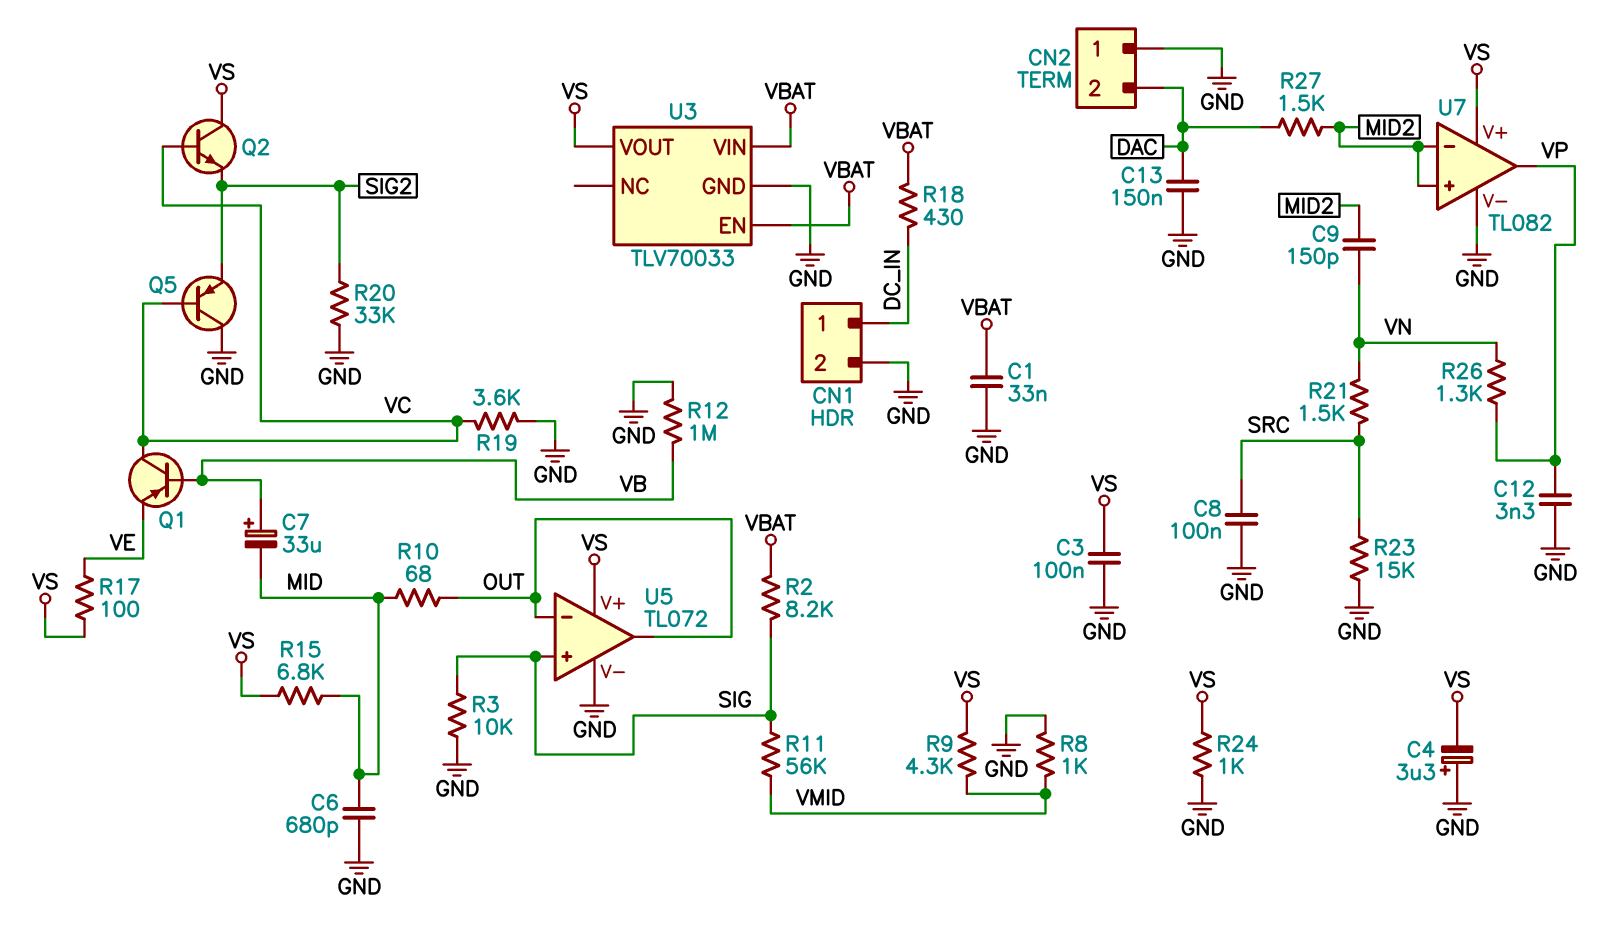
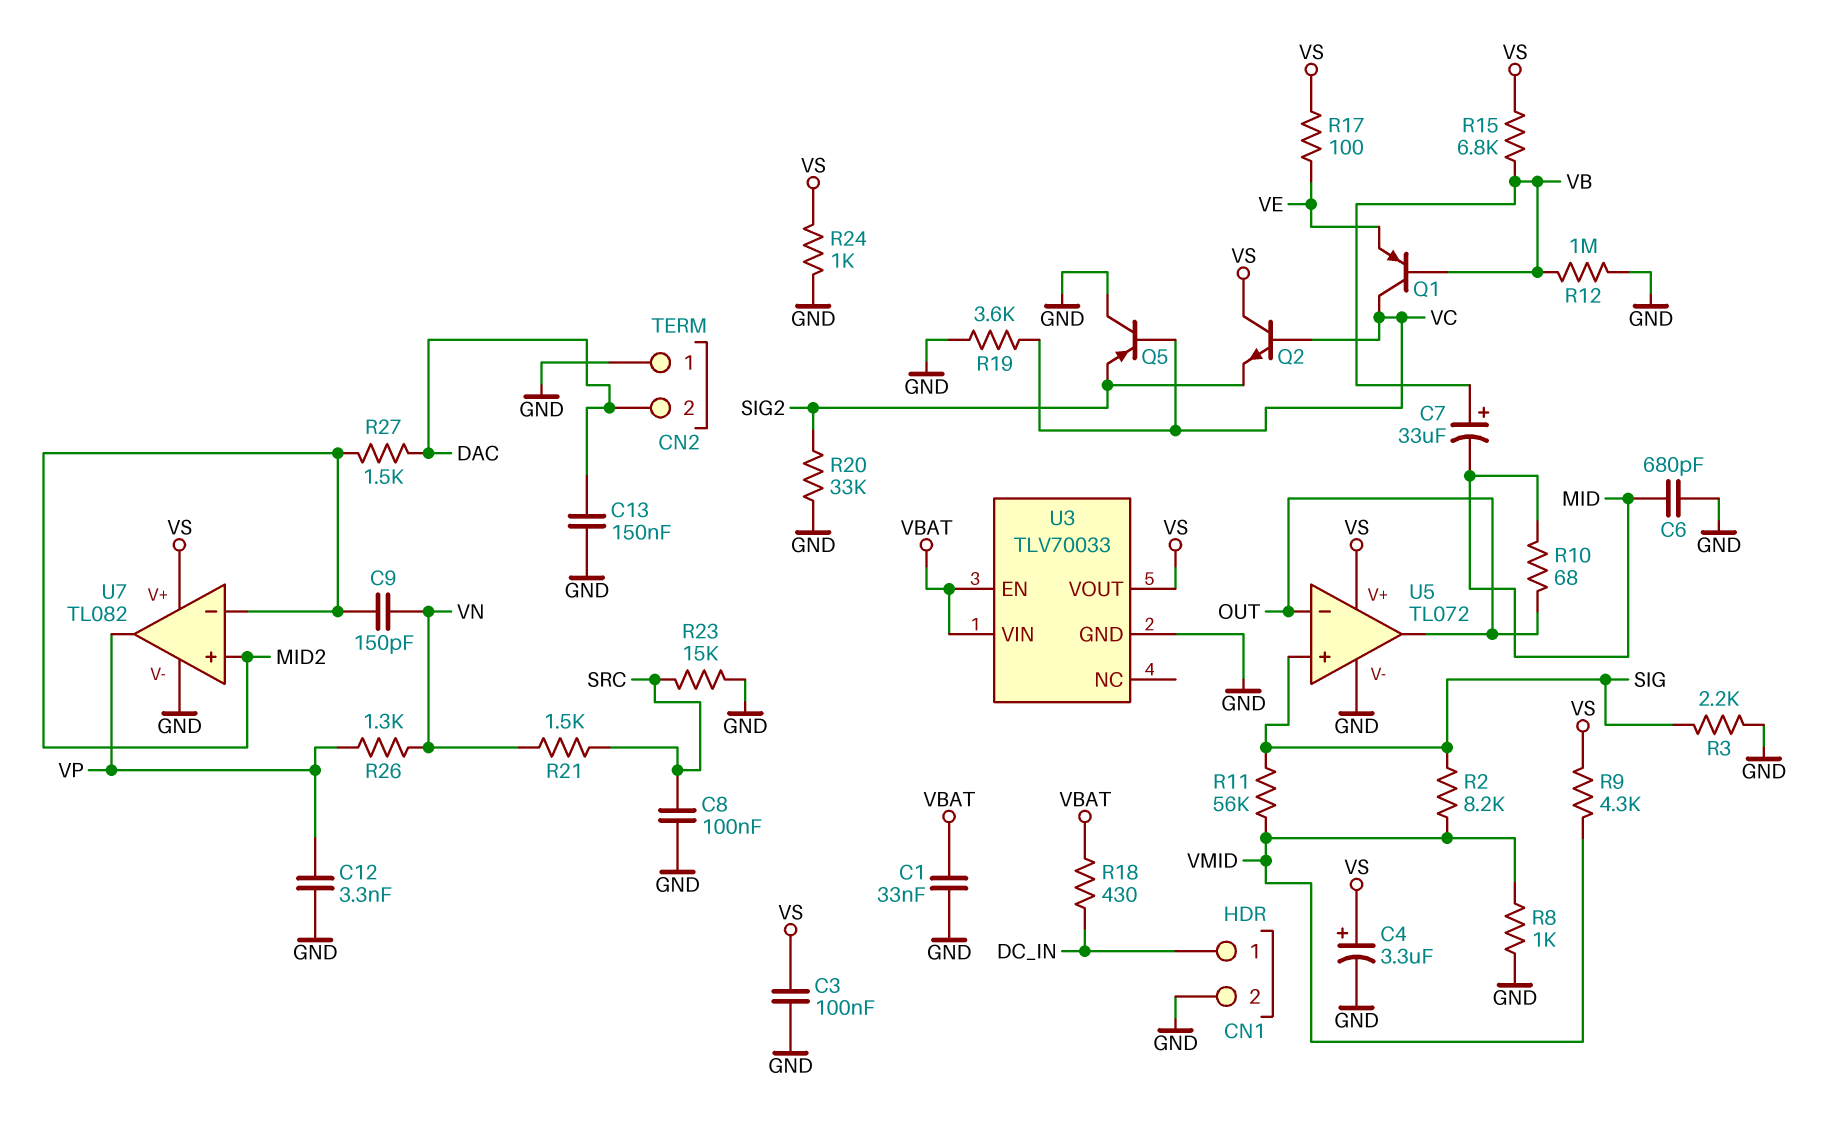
C4: 3.3uF (plus GND, minus VS) -> 3.3uF (plus VS, minus GND)
R2: 8.2k (SIG, VBAT) -> 8.2k (SIG, VMID)
R3: 10k (GND, SIG) -> 2.2k (GND, SIG)
R15: 6.8k (MID, VS) -> 6.8k (VB, VS)

